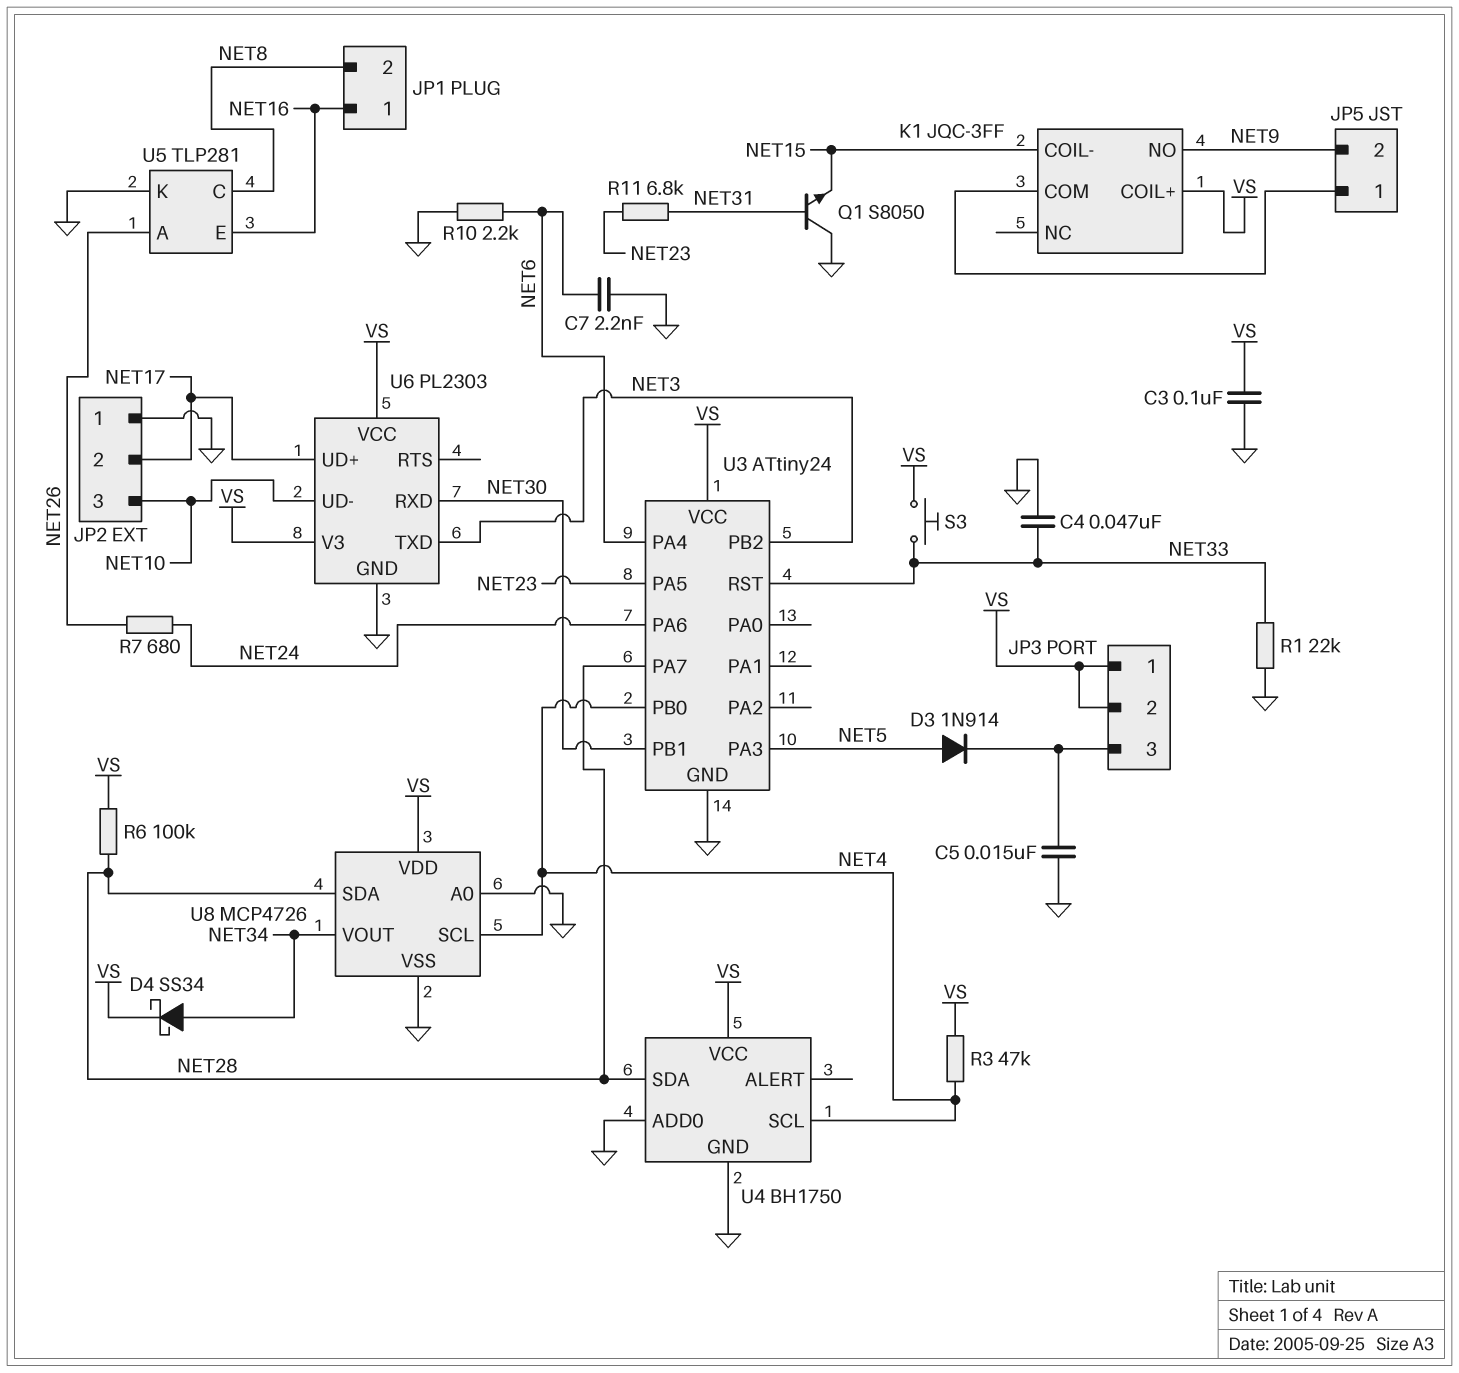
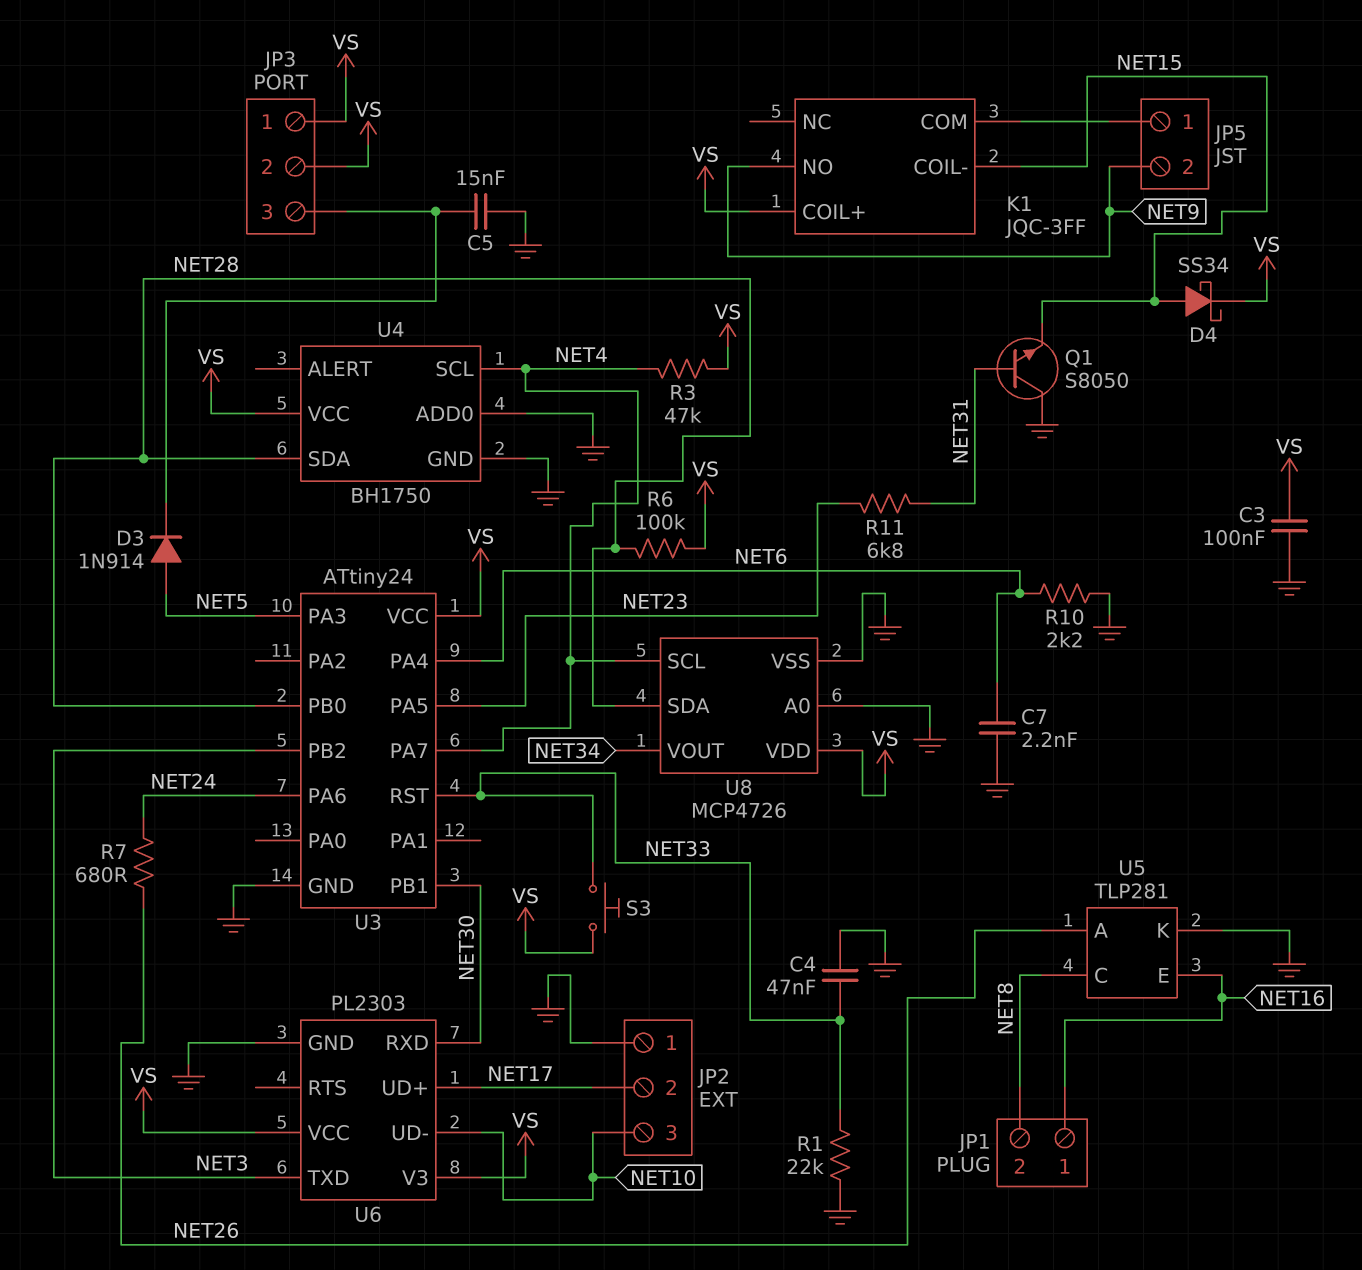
D4: schottky SS34 (A NET34, K VS) -> schottky SS34 (A NET15, K VS)
U3 pin PA7: NET28 -> NET4
U3 pin PB0: NET4 -> NET28

